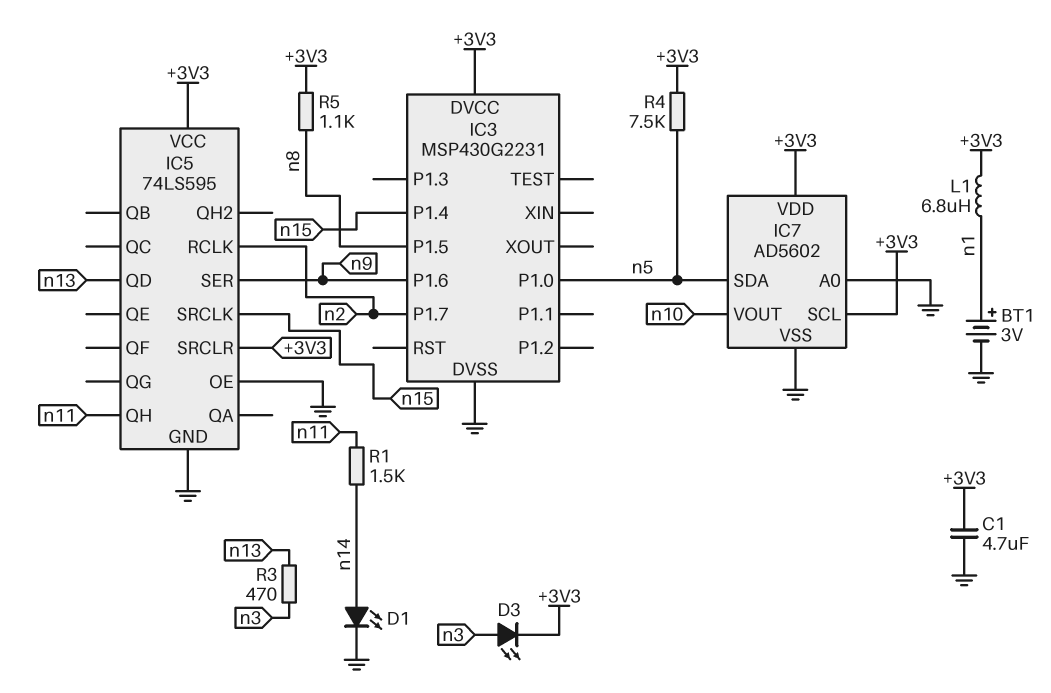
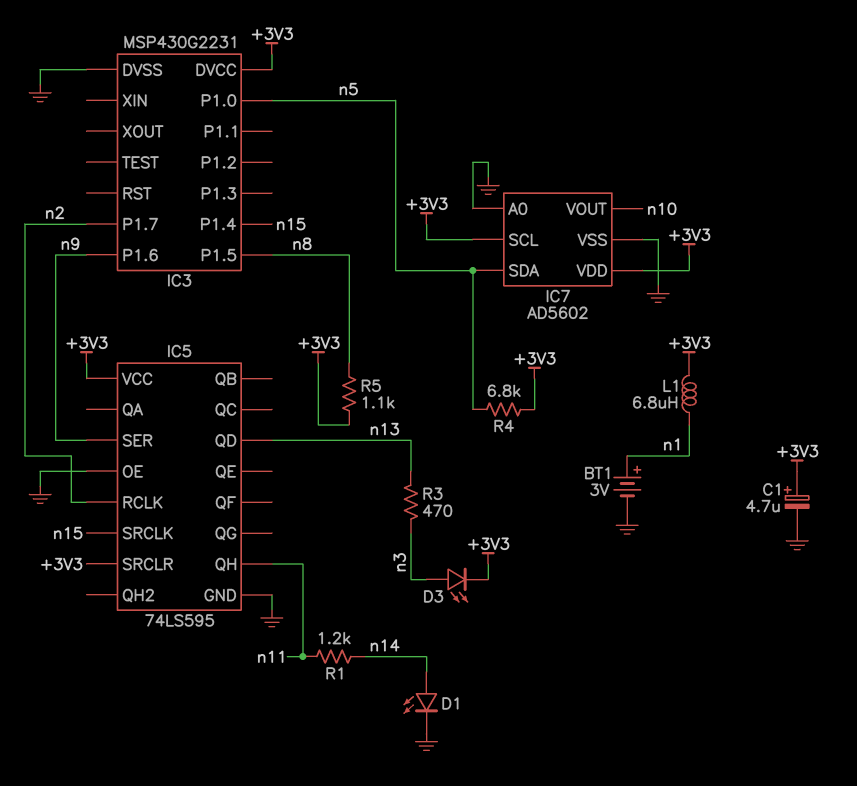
C1: 4.7uF (+3V3, GND) -> 4.7uF (plus +3V3, minus GND)
R1: 1.5k (n11, n14) -> 1.2k (n11, n14)
R4: 7.5k (+3V3, n5) -> 6.8k (+3V3, n5)

